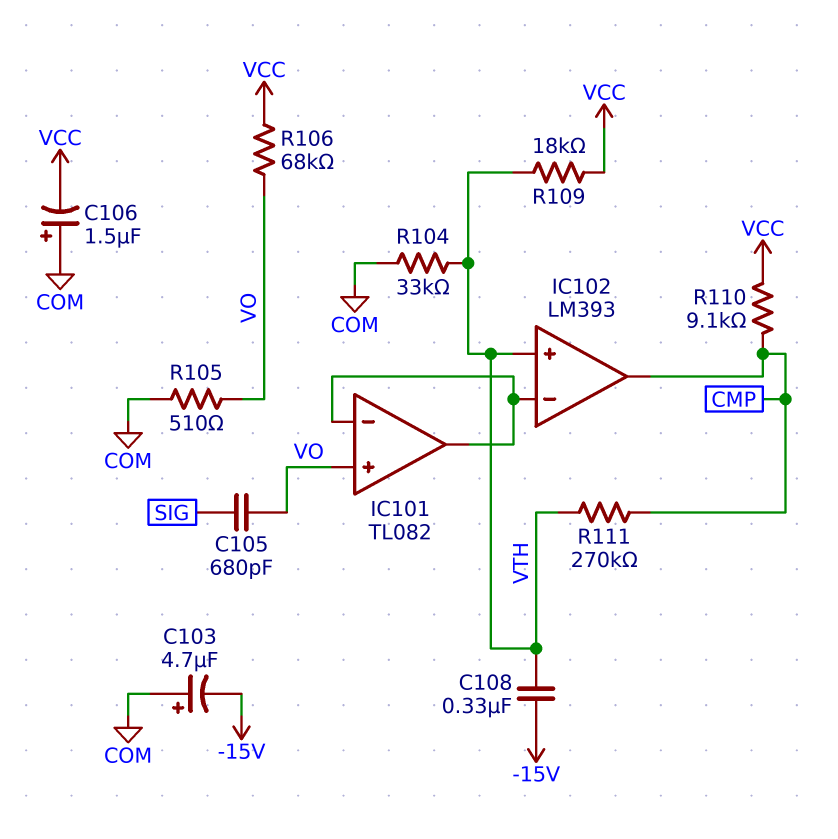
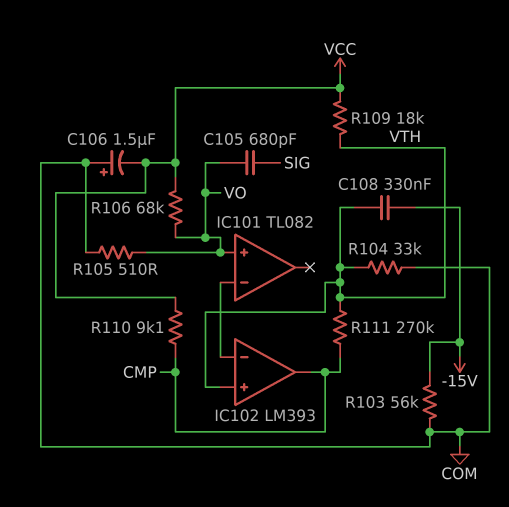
C103: 4.7uF (plus COM, minus -15V) -> none
IC101 pin out: IC101/in- -> none
R103: none -> 56k (-15V, COM)

